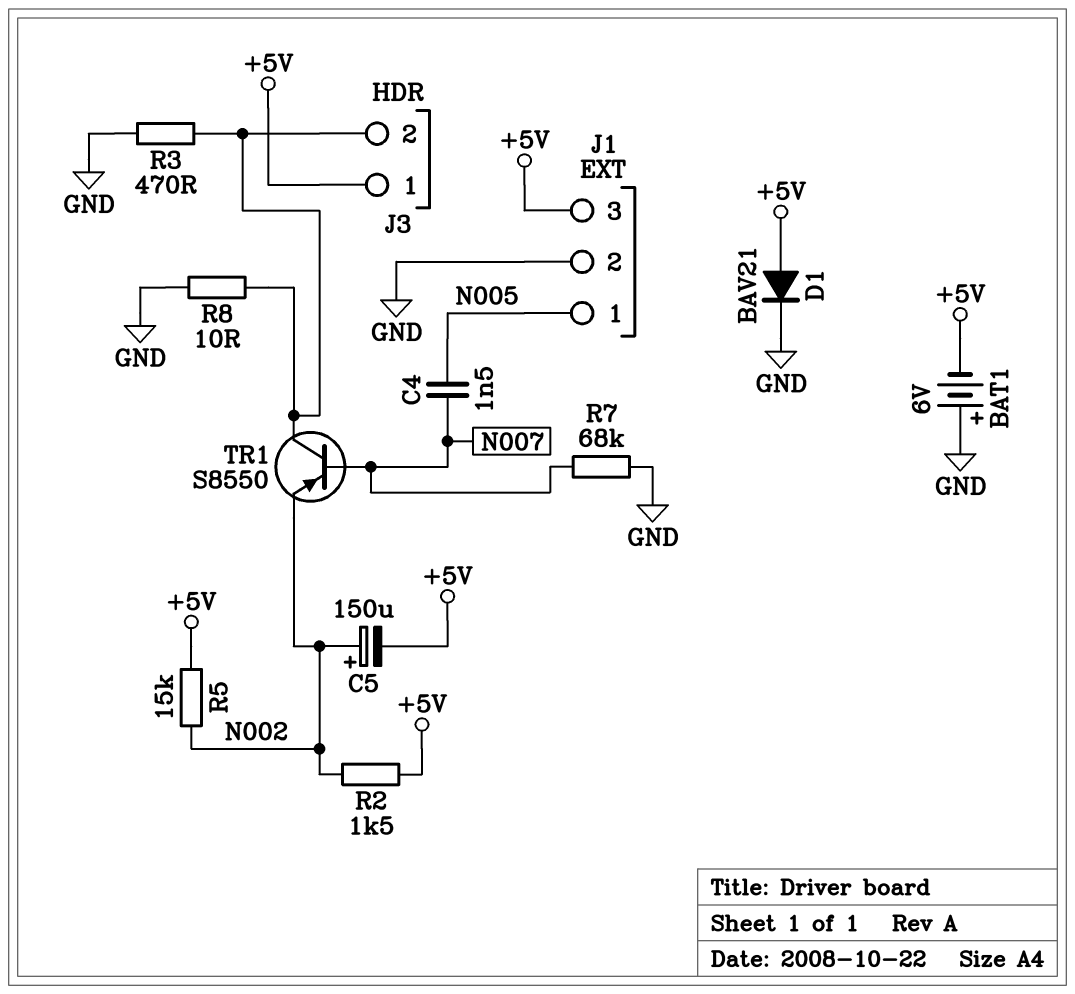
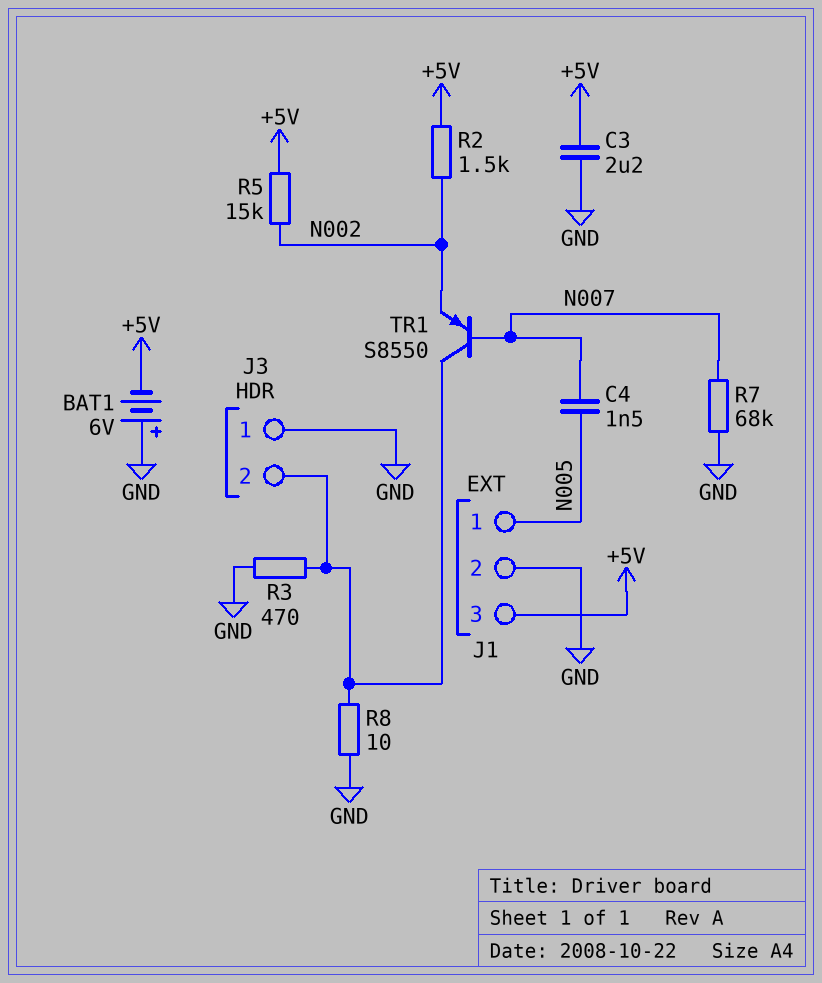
C3: none -> 2.2uF (+5V, GND)
C5: 150uF (plus N002, minus +5V) -> none
D1: diode BAV21 (A +5V, K GND) -> none
J3 pin 1: +5V -> GND

